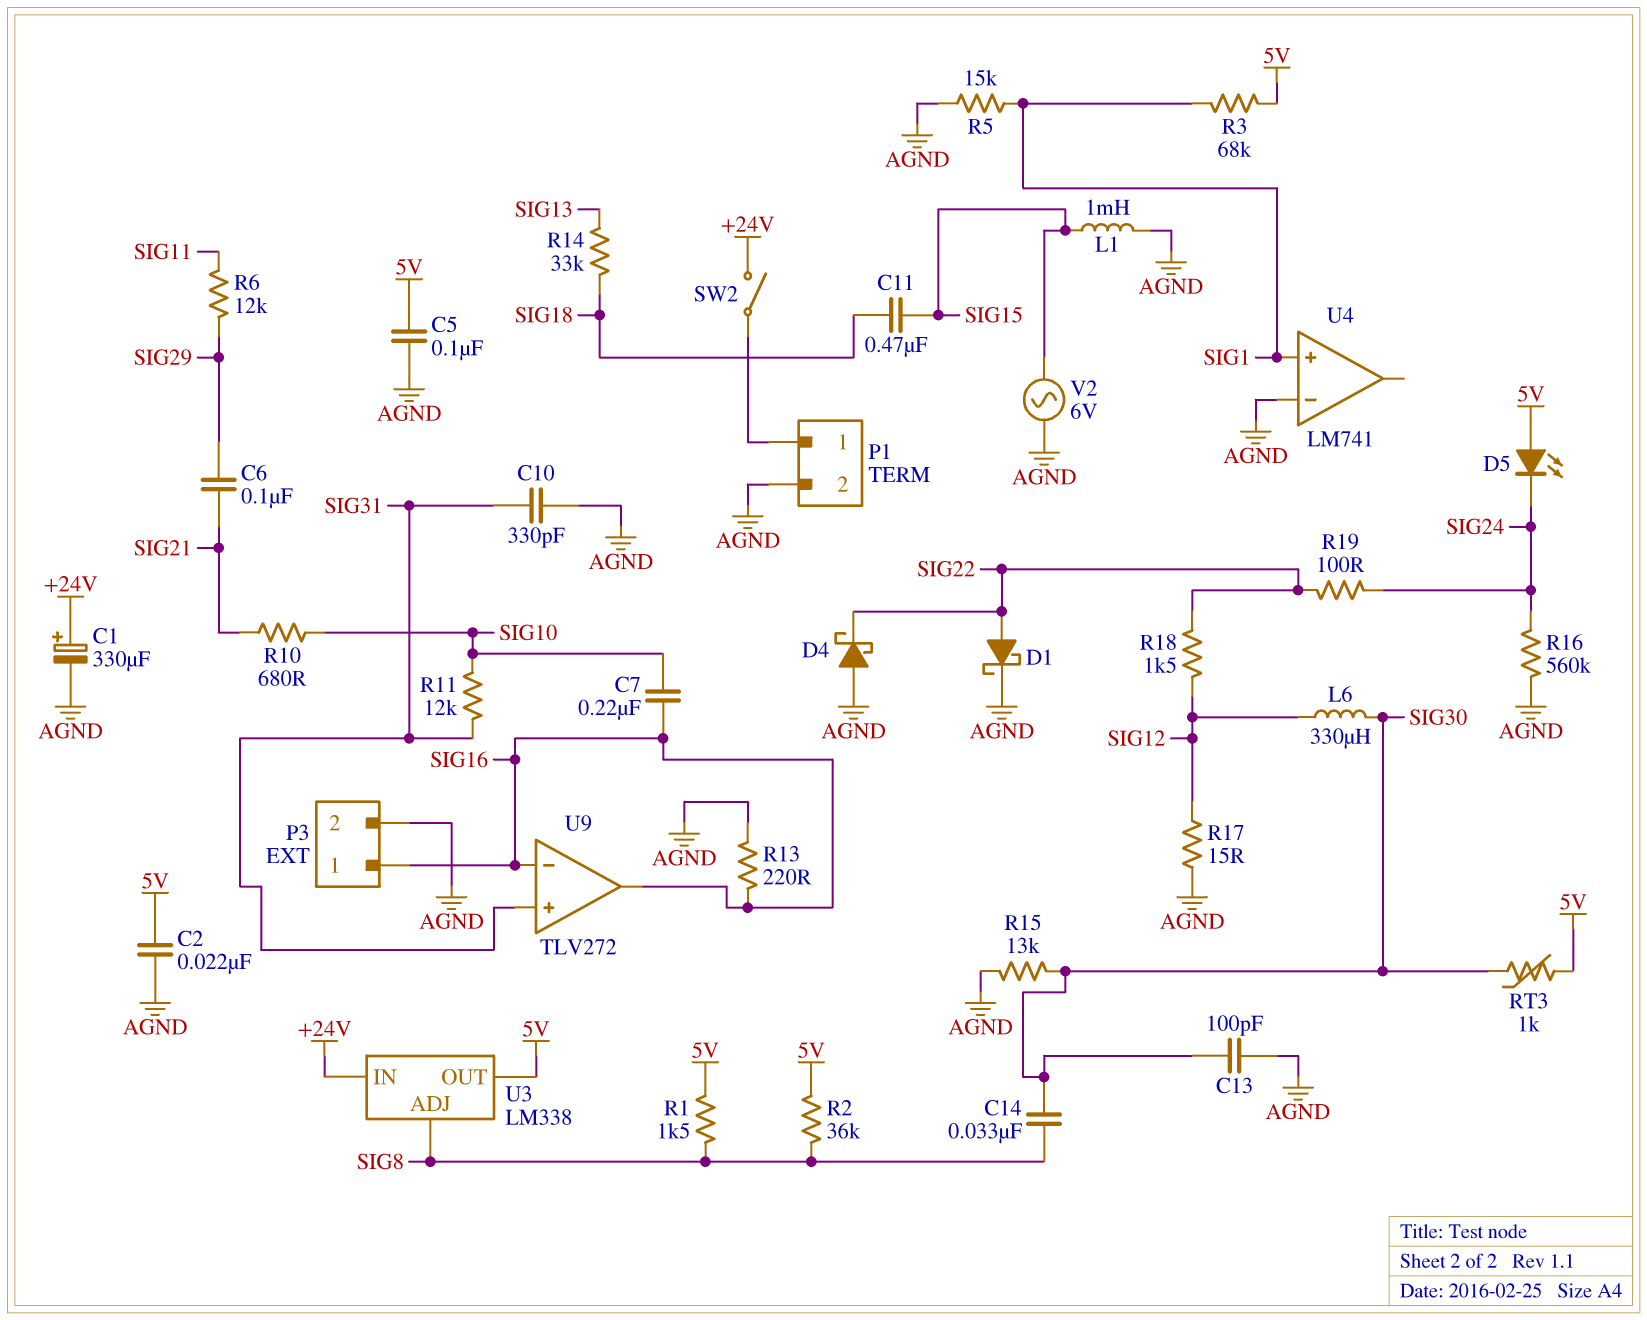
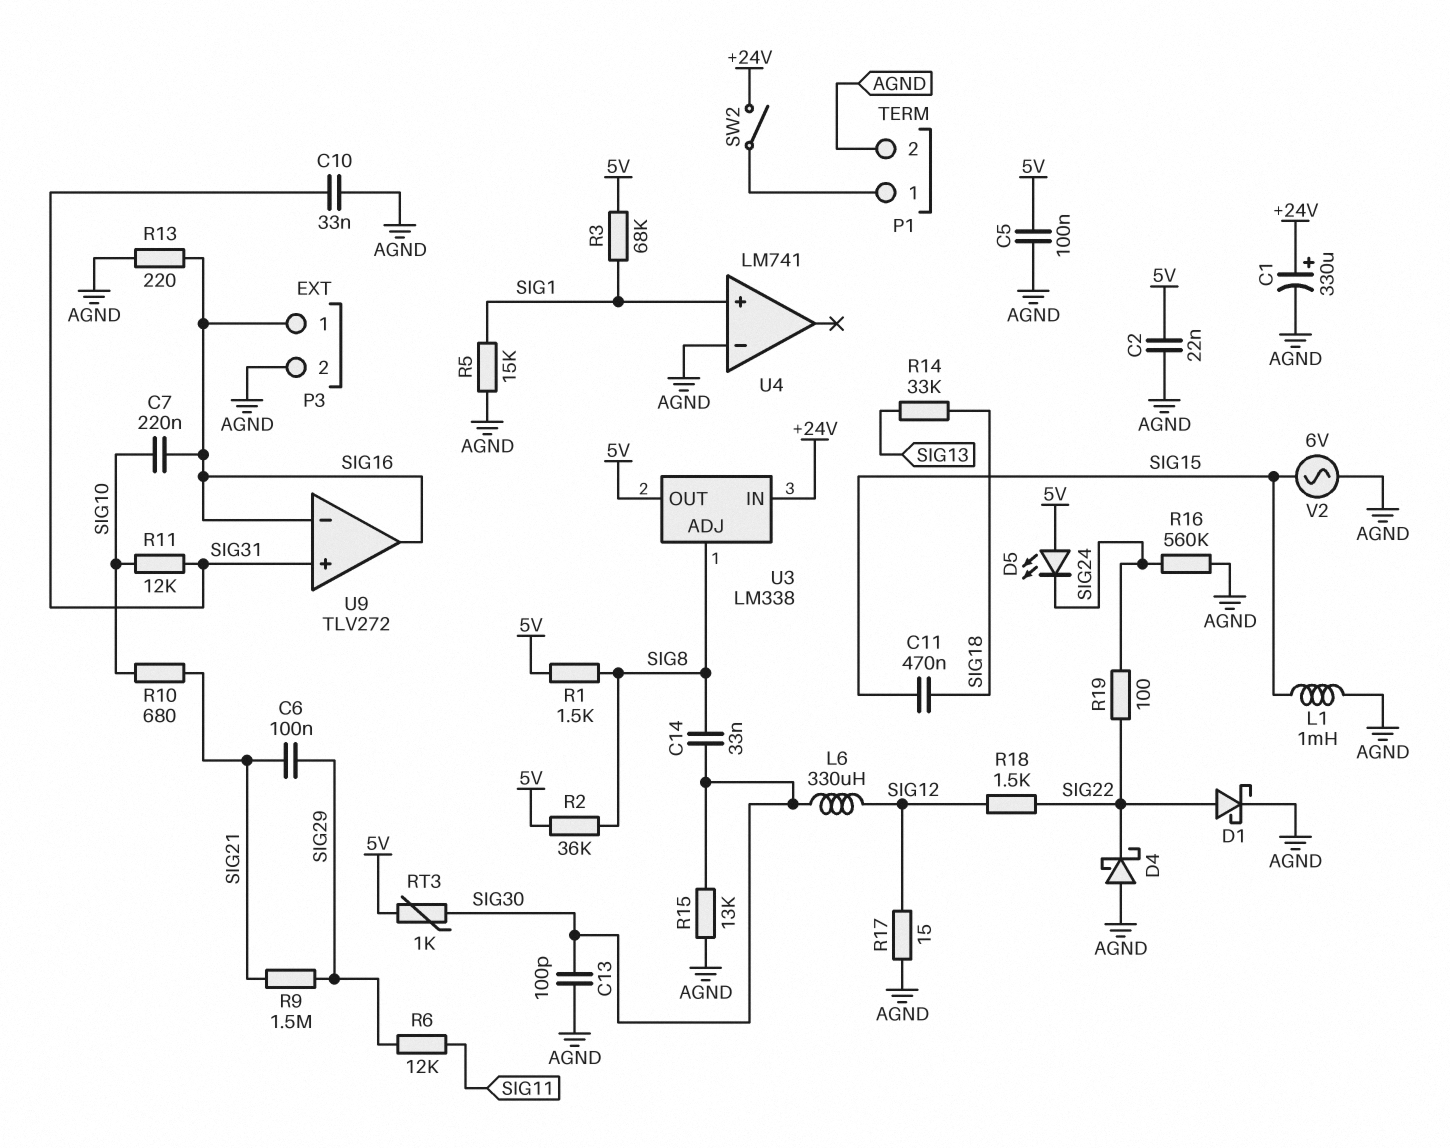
C10: 330pF (AGND, SIG31) -> 33nF (AGND, SIG31)
R9: none -> 1.5M (SIG21, SIG29)

